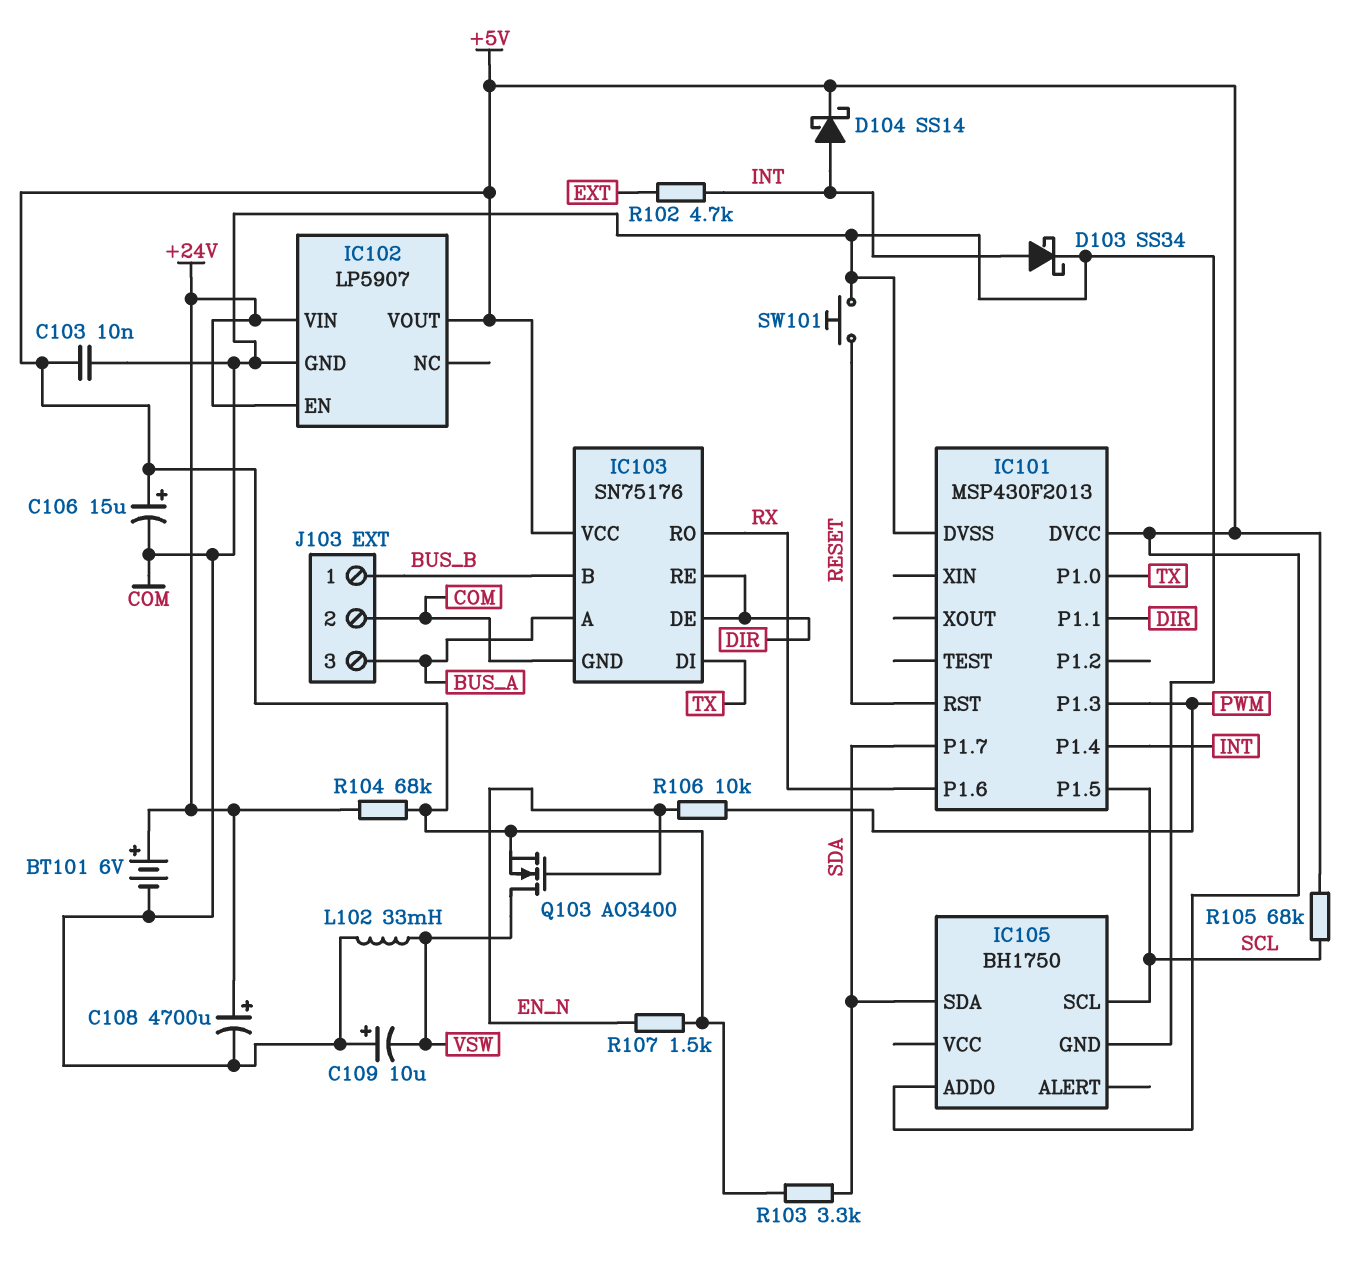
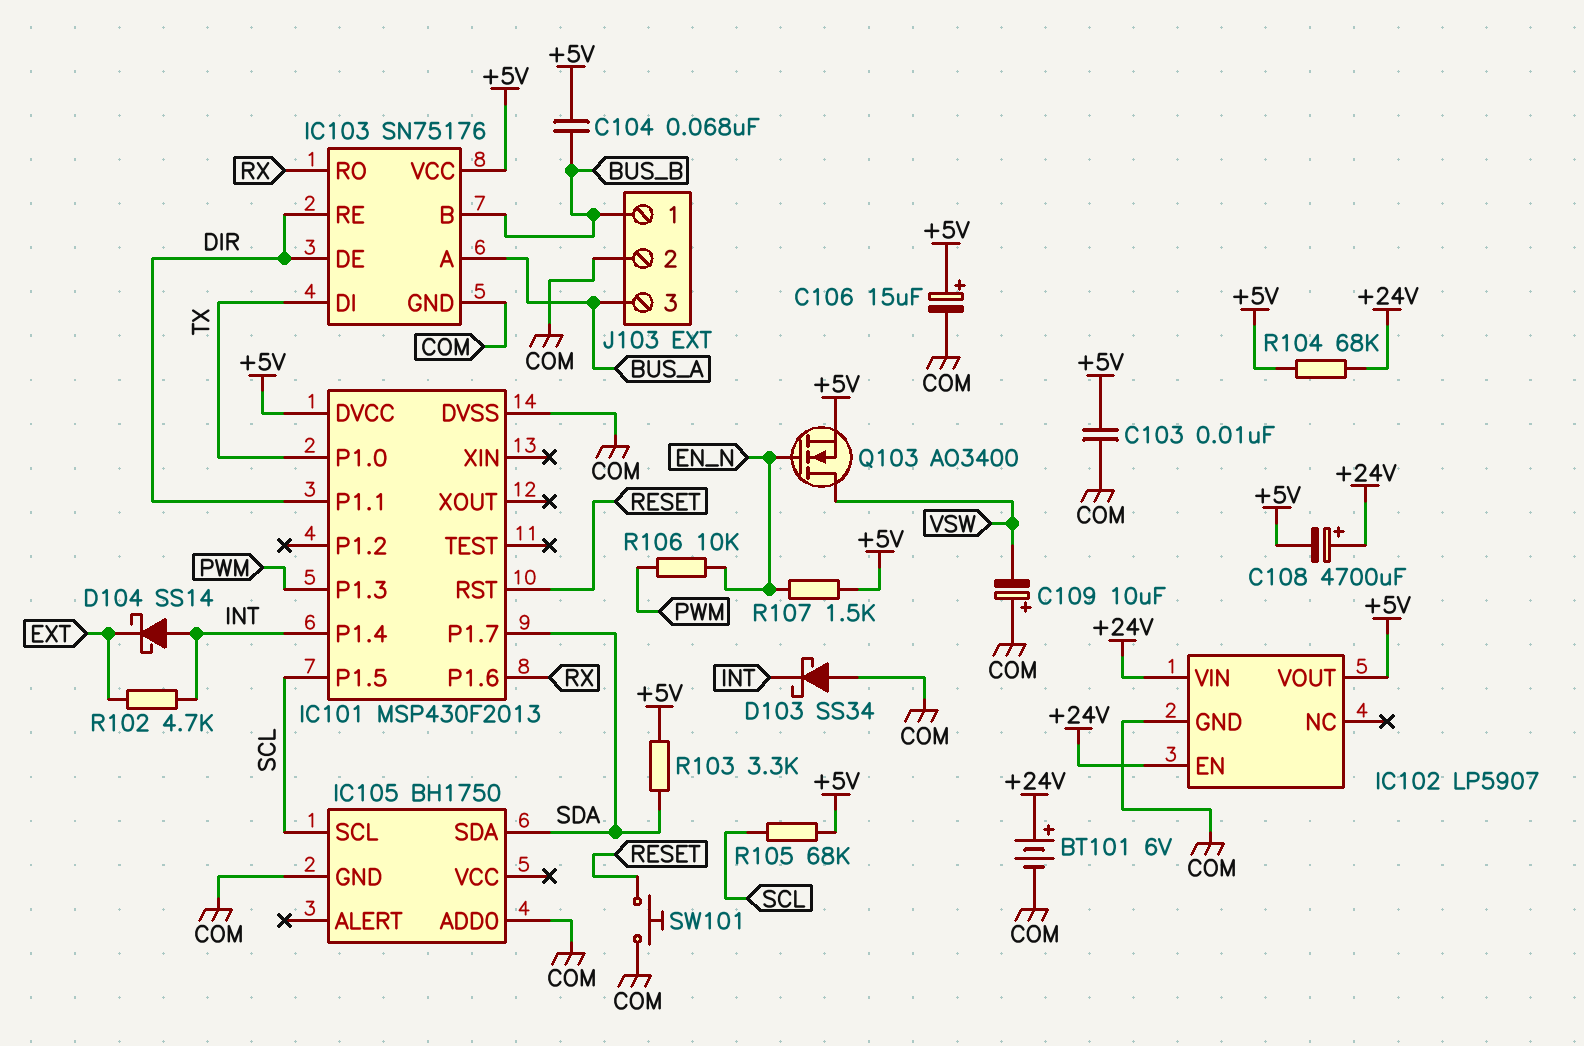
C104: none -> 68nF (+5V, BUS_B)
C108: 4700uF (plus +24V, minus COM) -> 4700uF (plus +24V, minus +5V)
D103: schottky SS34 (A INT, K COM) -> schottky SS34 (A COM, K INT)
D104: schottky SS14 (A INT, K +5V) -> schottky SS14 (A INT, K EXT)
IC105 pin ADD0: +5V -> COM
L102: 33mH (COM, VSW) -> none

